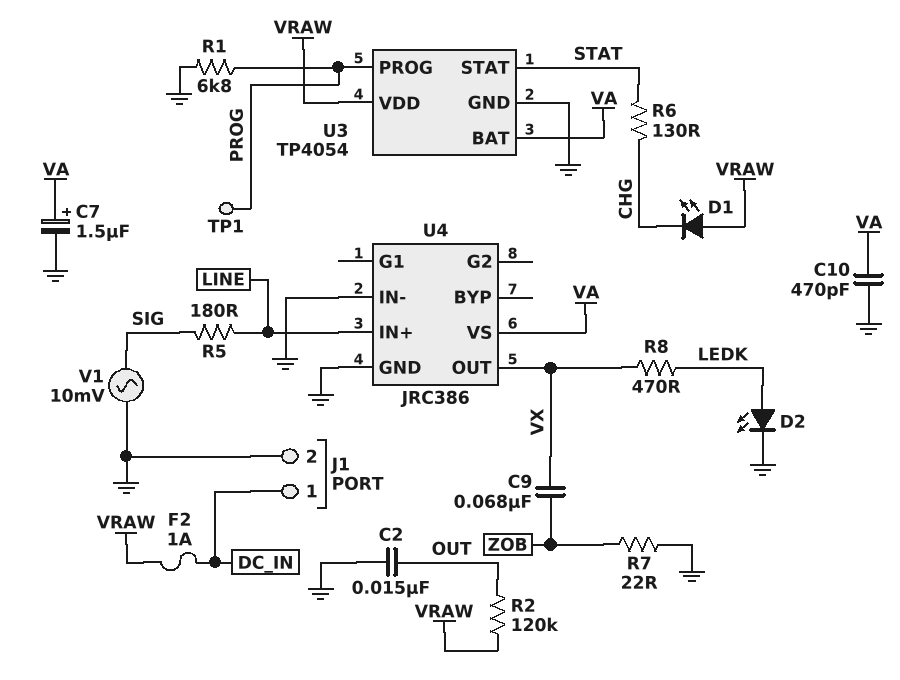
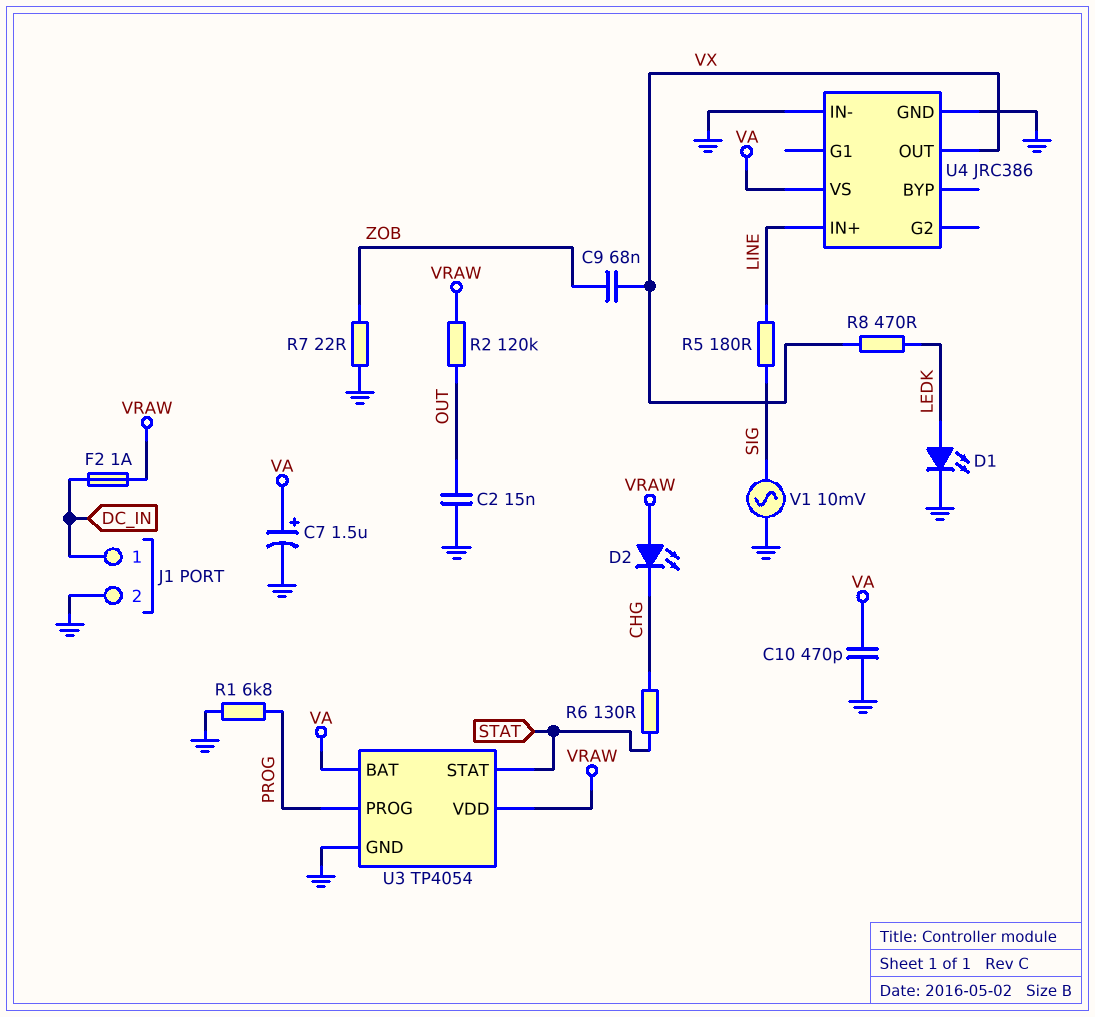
D1: LED (A VRAW, K CHG) -> LED (A LEDK, K GND)
D2: LED (A LEDK, K GND) -> LED (A VRAW, K CHG)
TP1: test point (PROG) -> none

